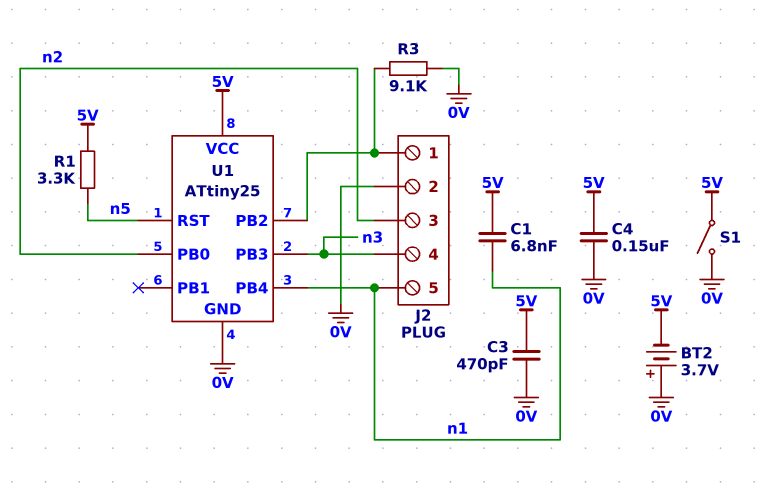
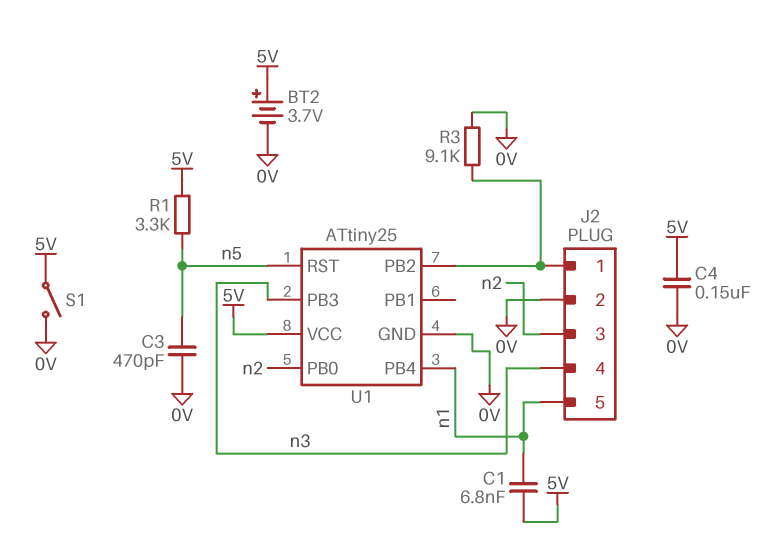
BT2: 3.7V (plus 0V, minus 5V) -> 3.7V (plus 5V, minus 0V)
C3: 470pF (0V, 5V) -> 470pF (0V, n5)

